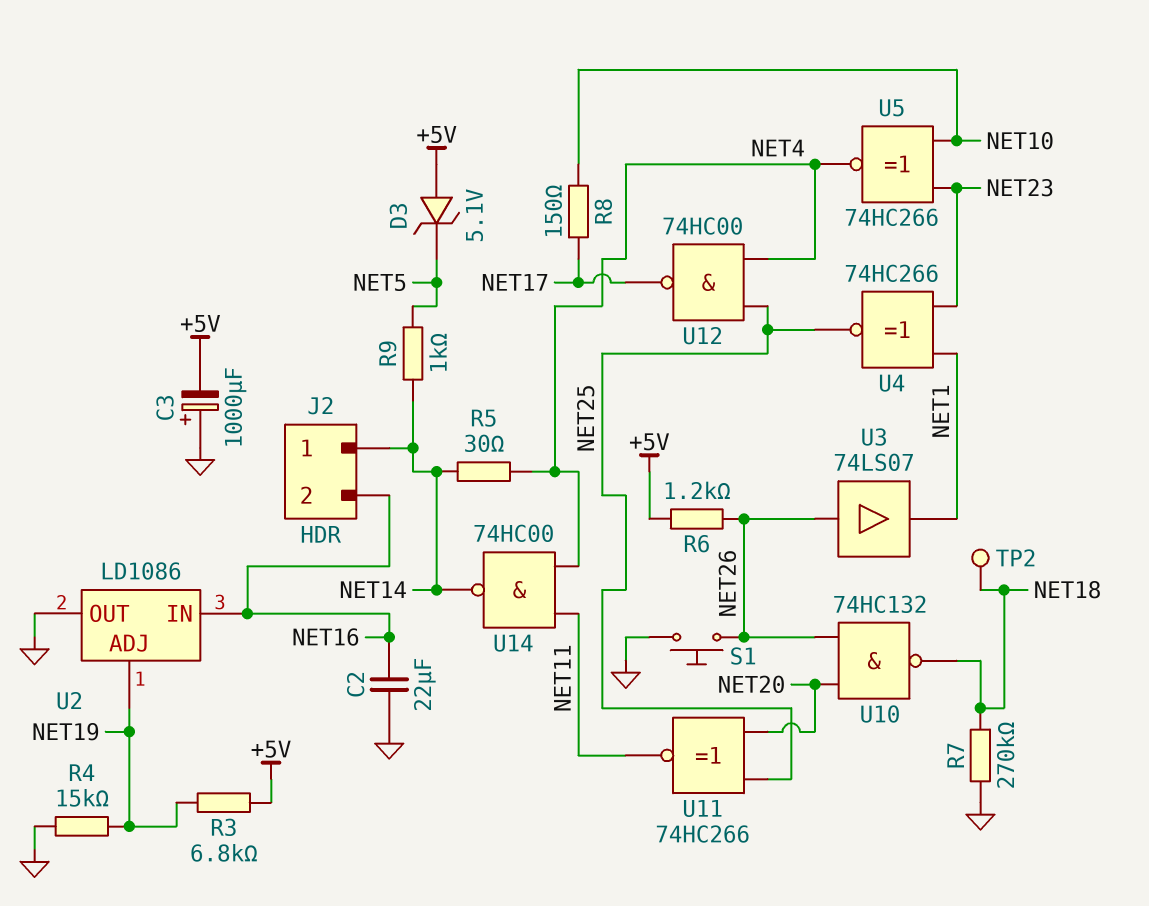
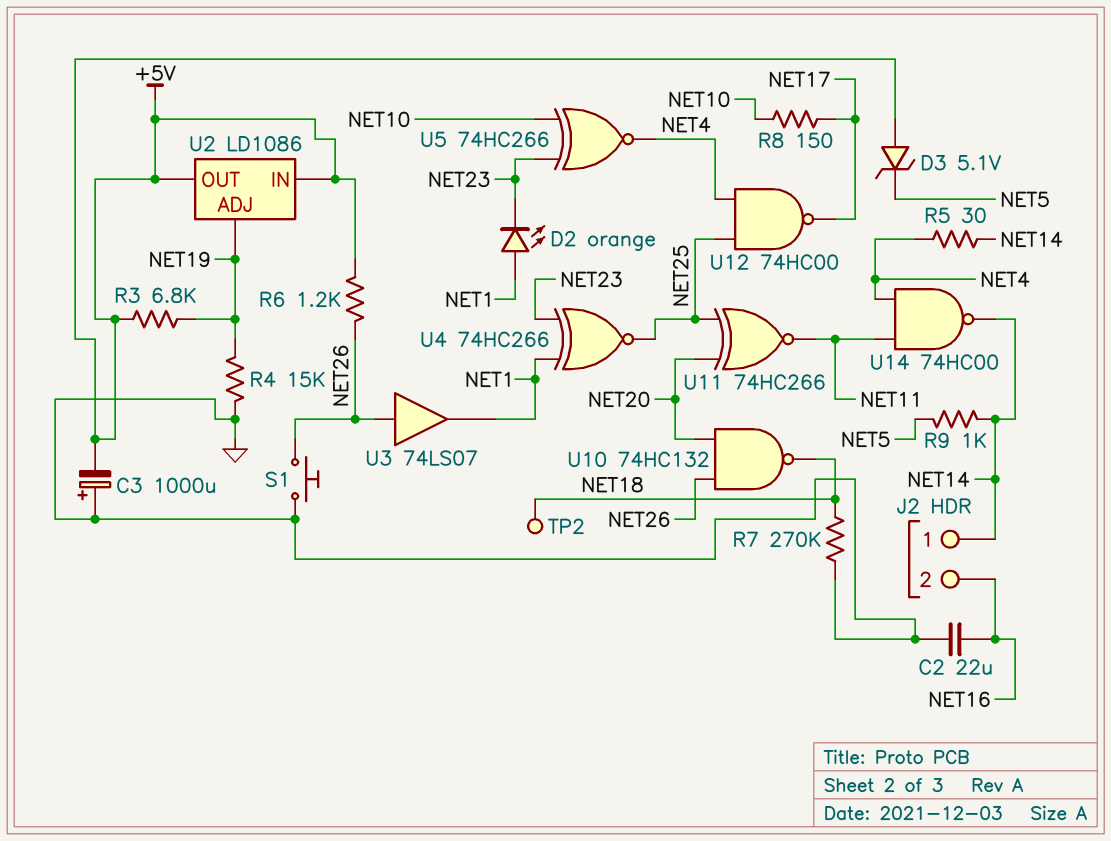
D2: none -> LED orange (A NET1, K NET23)
U2 pin IN: NET16 -> +5V
U2 pin OUT: GND -> +5V

